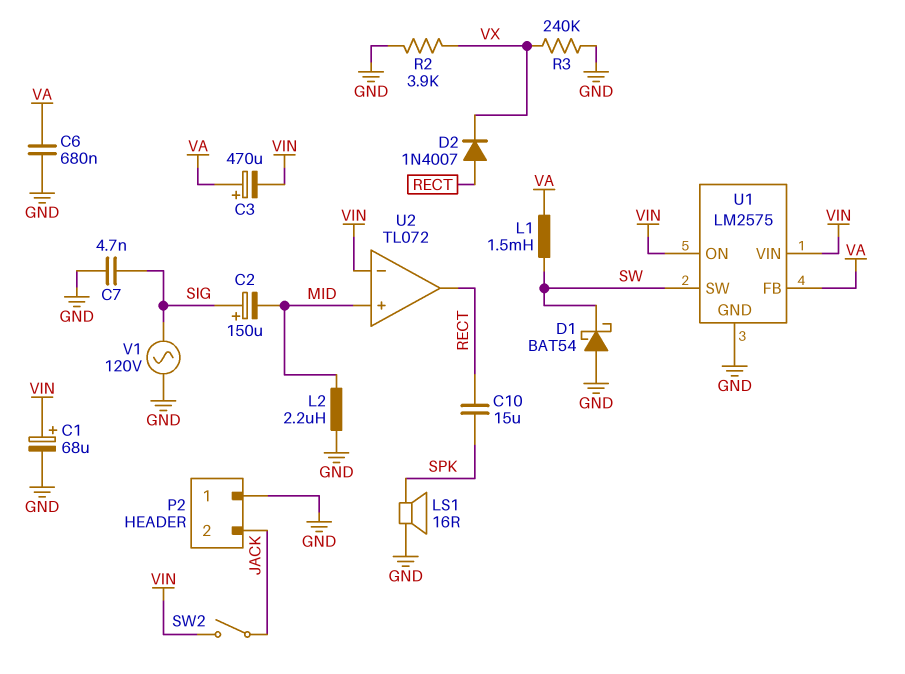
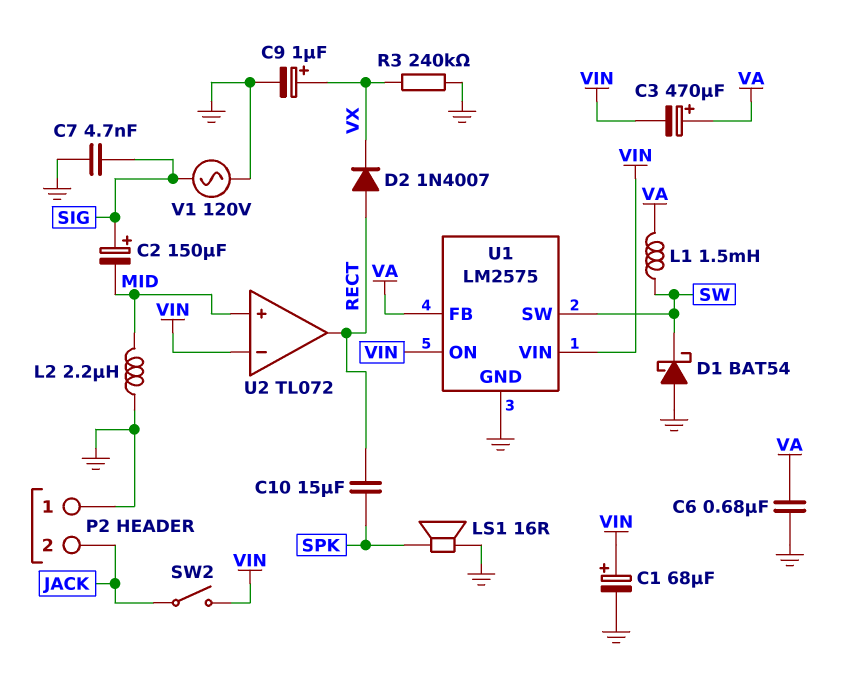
C9: none -> 1uF (plus VX, minus GND)
R2: 3.9k (GND, VX) -> none

